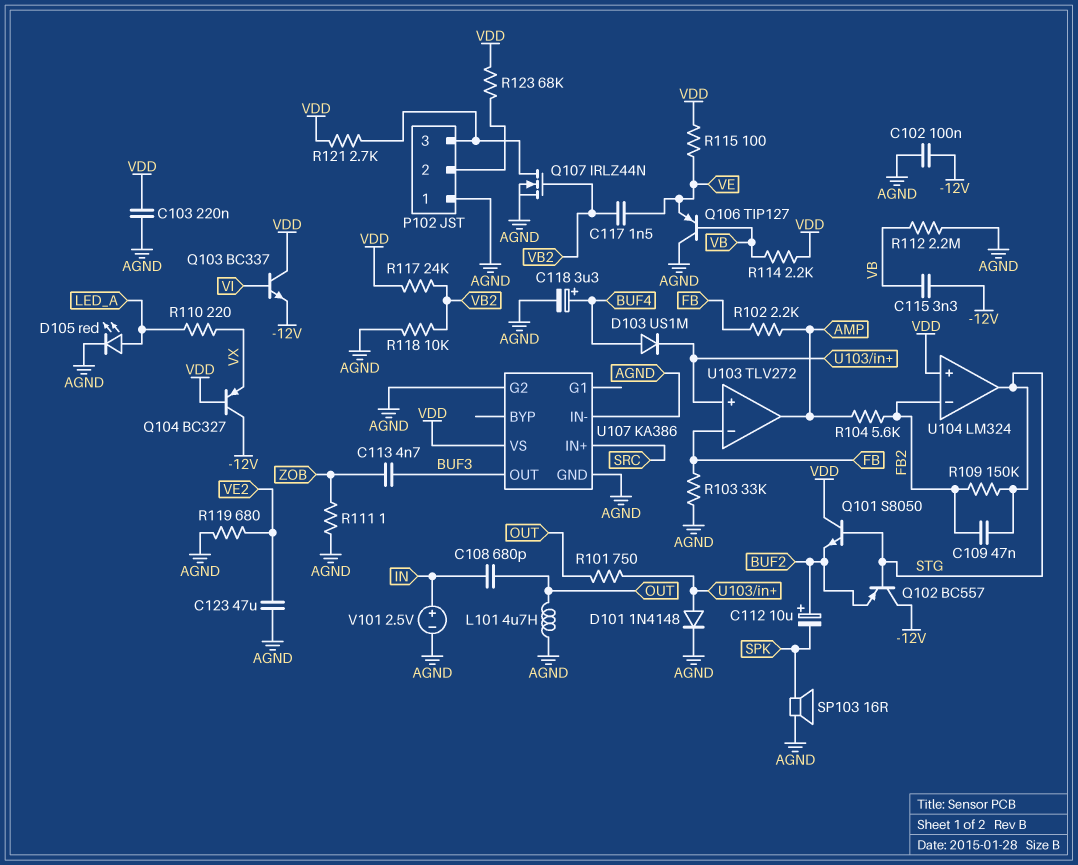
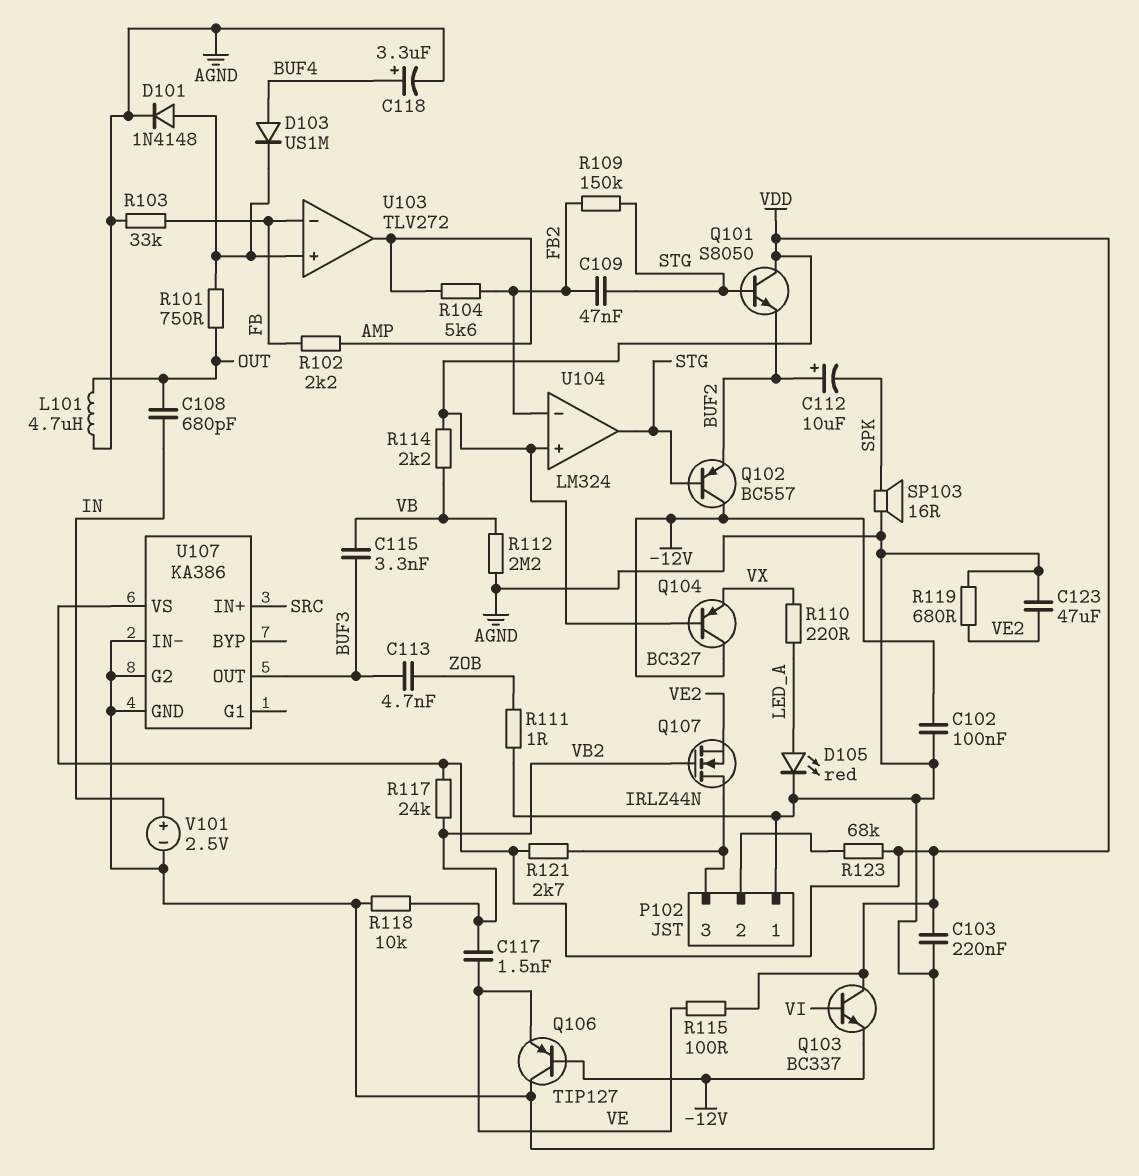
C115: 3.3nF (-12V, VB) -> 3.3nF (BUF3, VB)
Q106: PNP TIP127 (B VB, C AGND, E VE) -> PNP TIP127 (B -12V, C AGND, E VE)
Q107: NMOS IRLZ44N (G VB2, D P102/3, S AGND) -> NMOS IRLZ44N (G VB2, D P102/3, S VE2)

